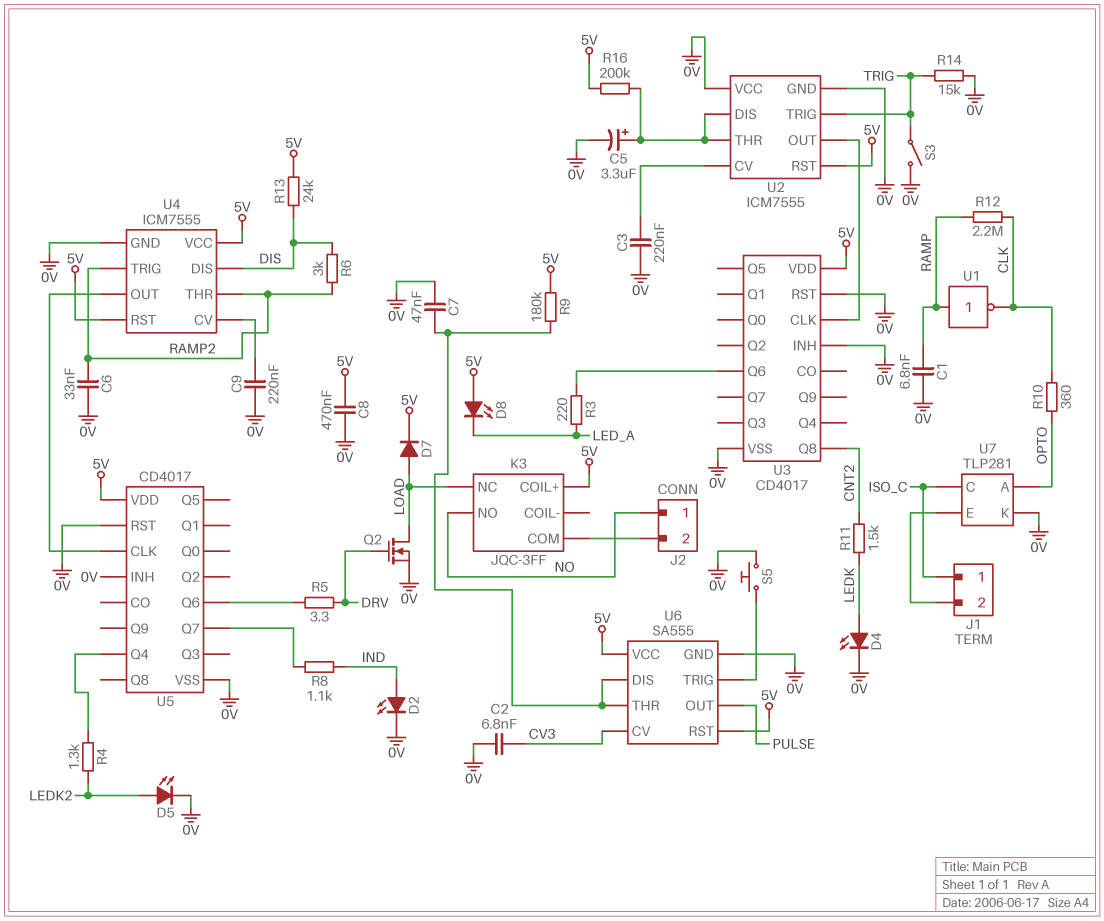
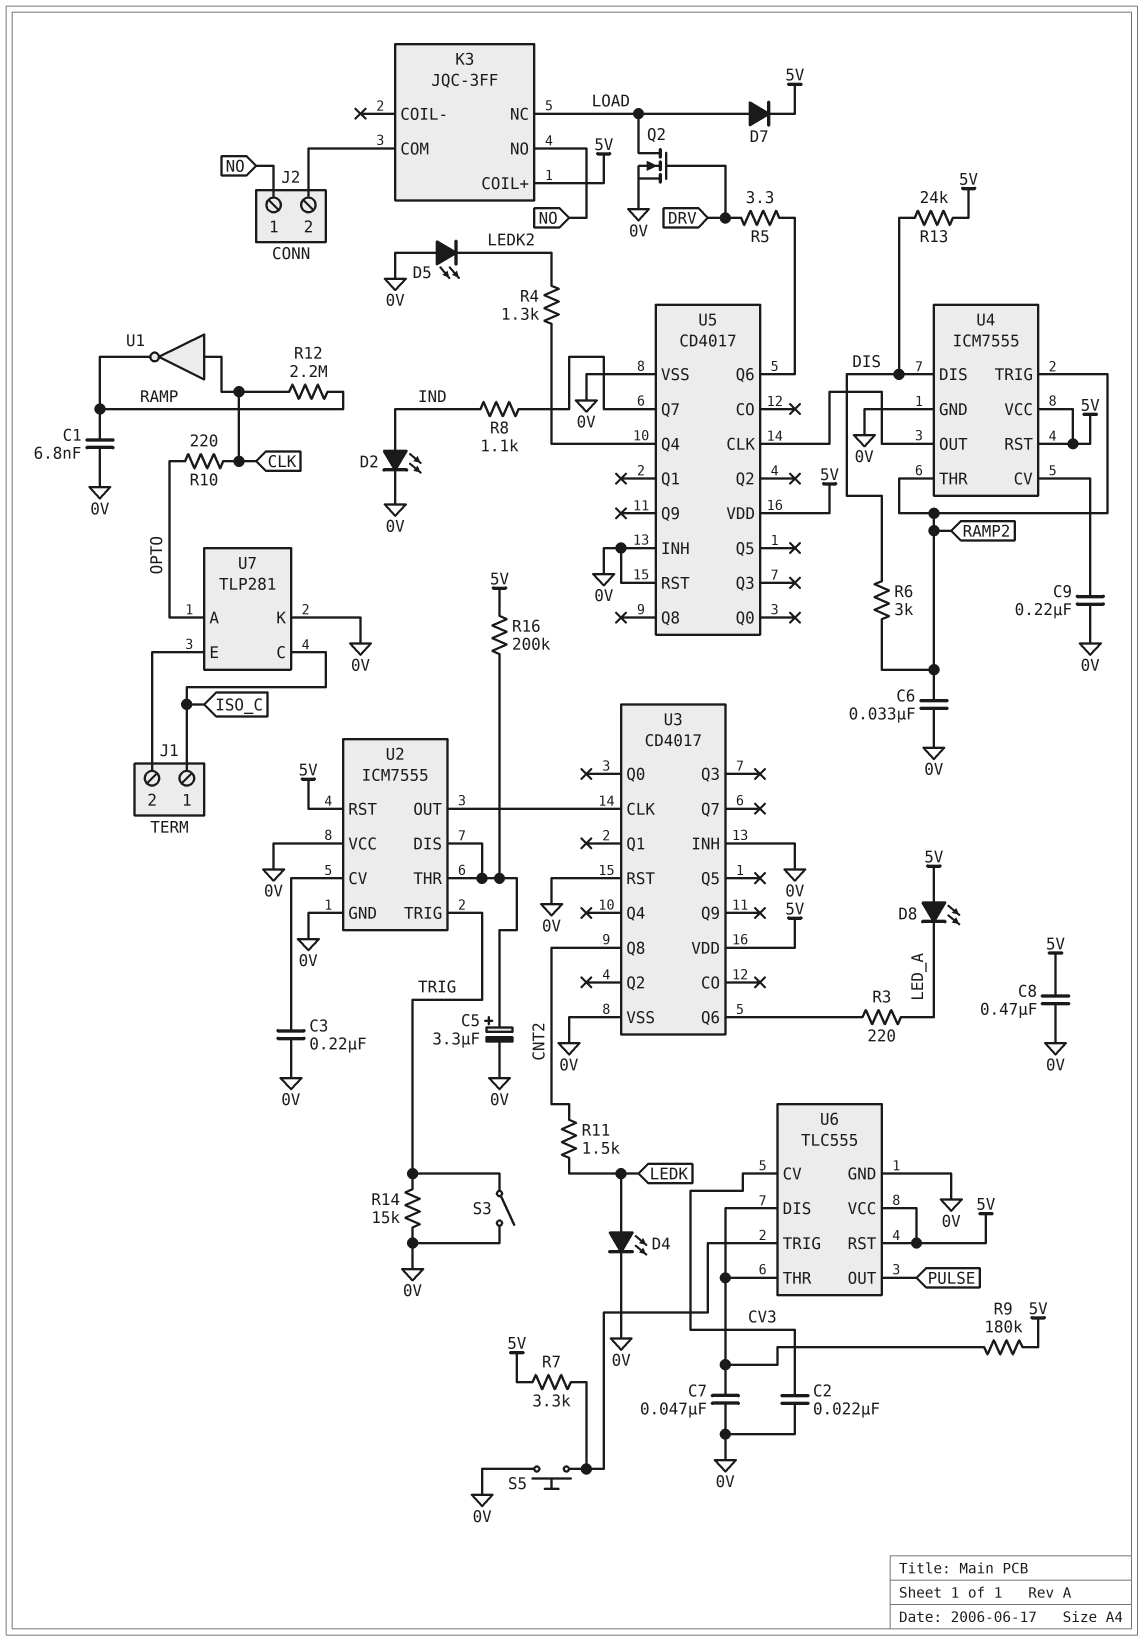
C2: 6.8nF (0V, CV3) -> 22nF (0V, CV3)
D5: LED (A LEDK2, K 0V) -> LED (A 0V, K LEDK2)
R7: none -> 3.3k (5V, U6/TRIG)
R10: 360 (CLK, OPTO) -> 220 (CLK, OPTO)
U1: NOT (in RAMP, out CLK) -> NOT (in CLK, out RAMP)
U6: SA555 -> TLC555

